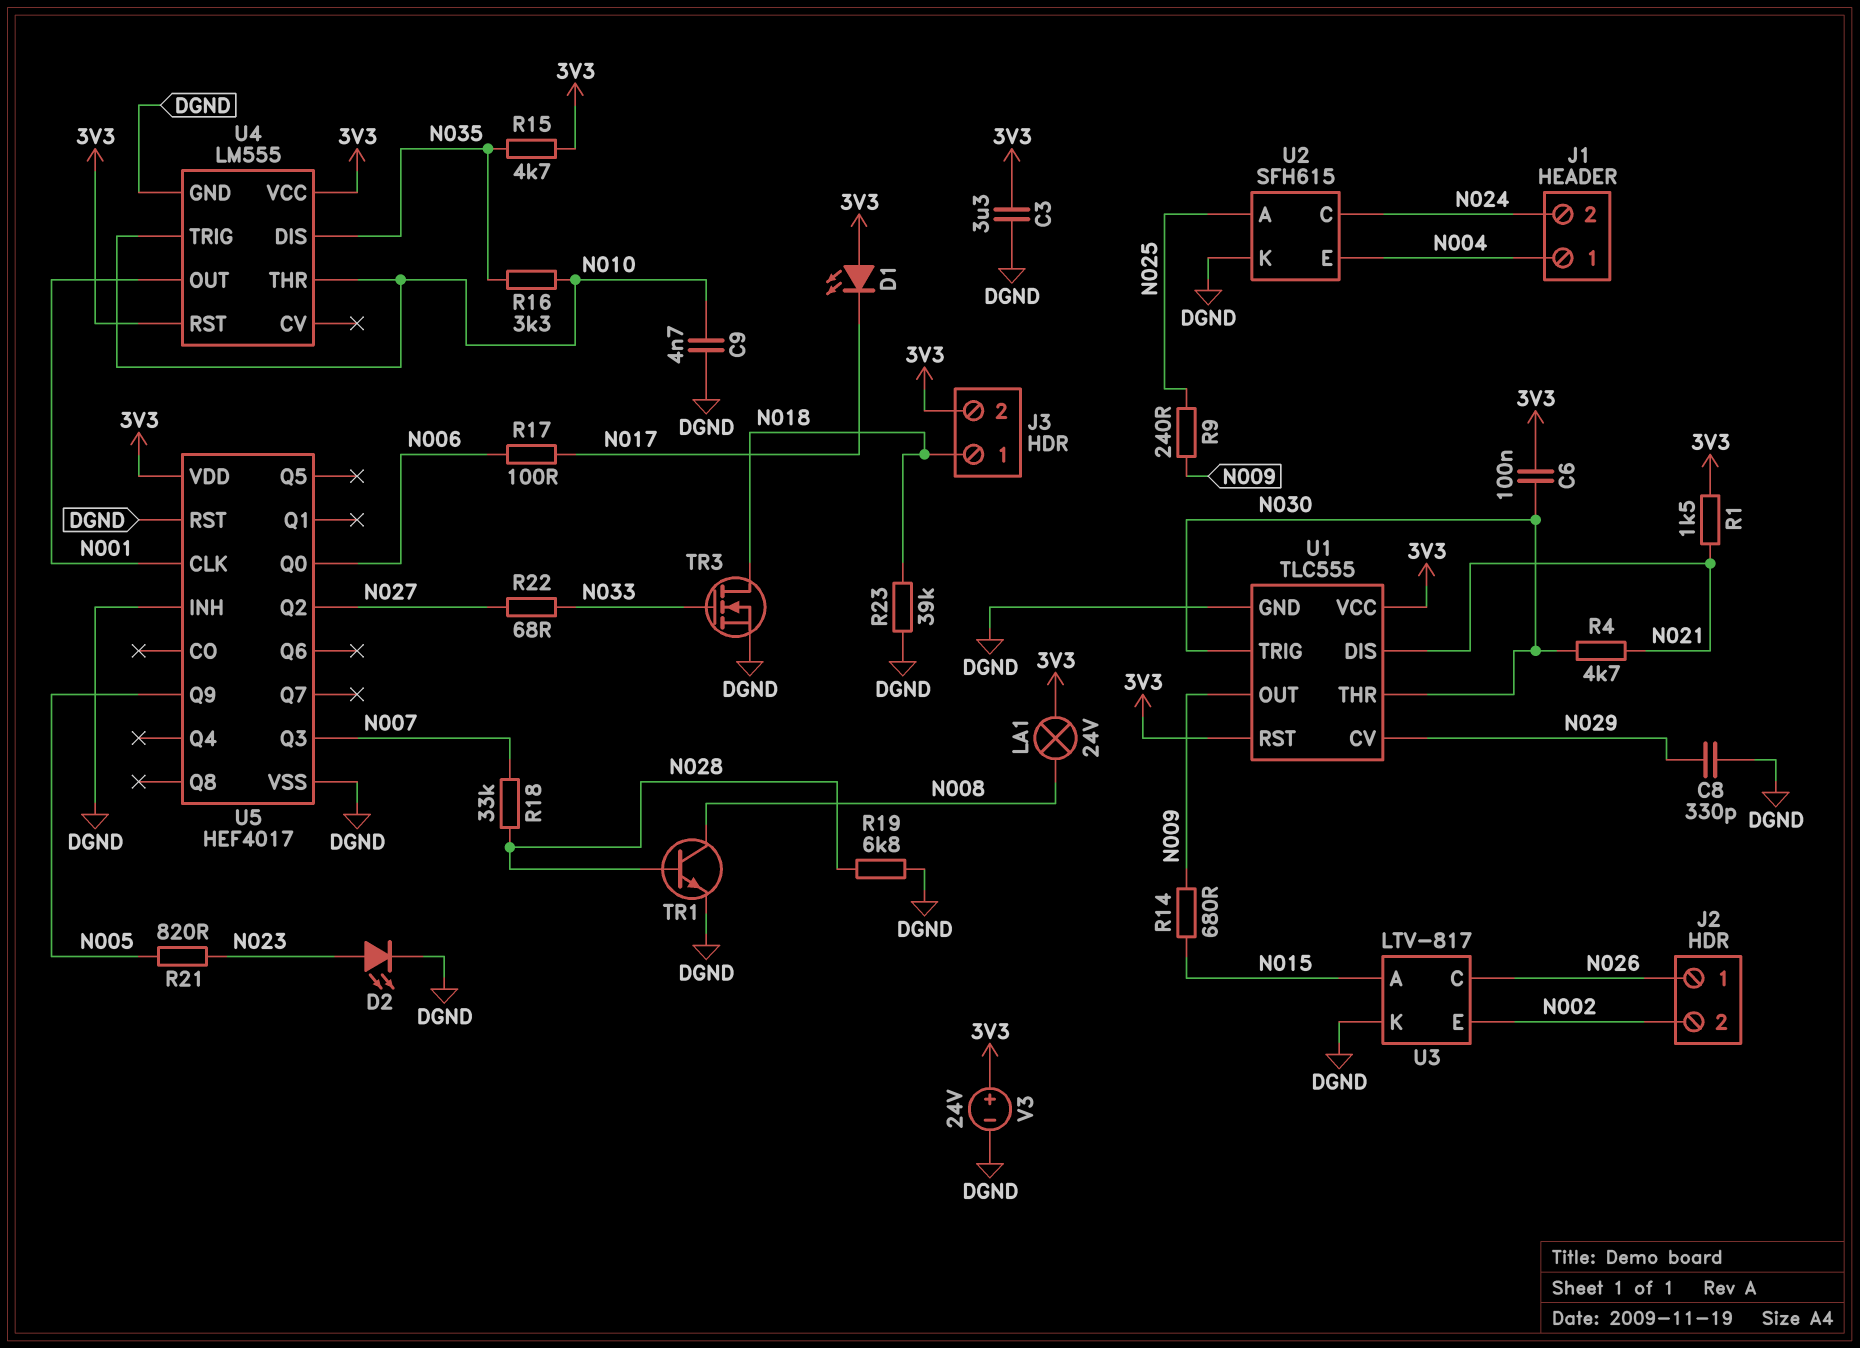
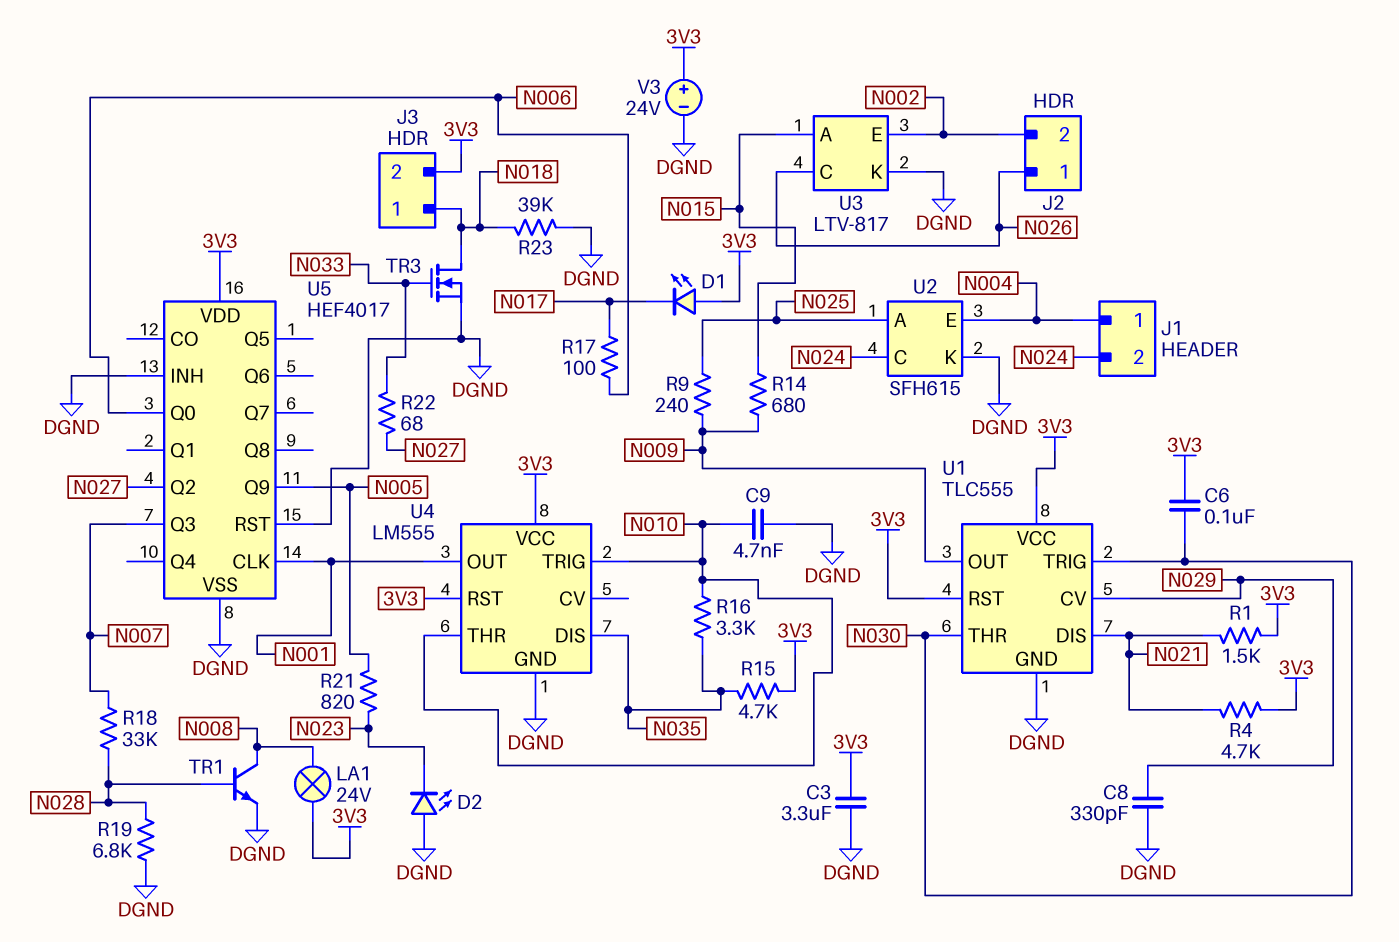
D2: LED (A N023, K DGND) -> LED (A DGND, K N023)
R4: 4.7k (N021, N030) -> 4.7k (3V3, N021)

